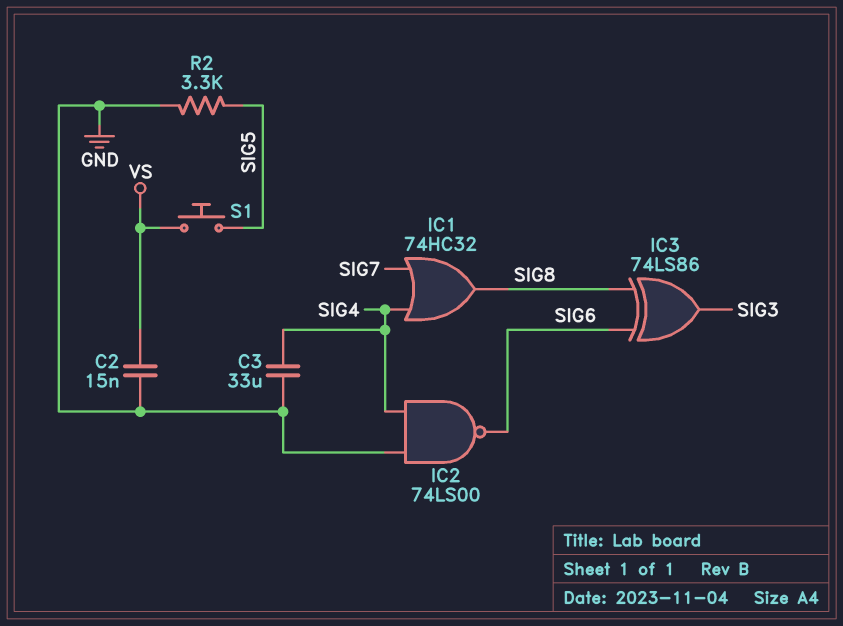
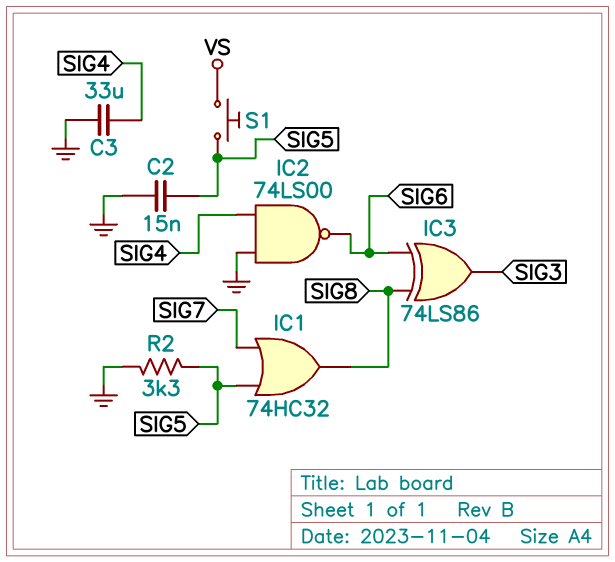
C2: 15nF (GND, VS) -> 15nF (GND, SIG5)
IC1: OR 74HC32 (in SIG4, in SIG7, out SIG8) -> OR 74HC32 (in SIG5, in SIG7, out SIG8)

